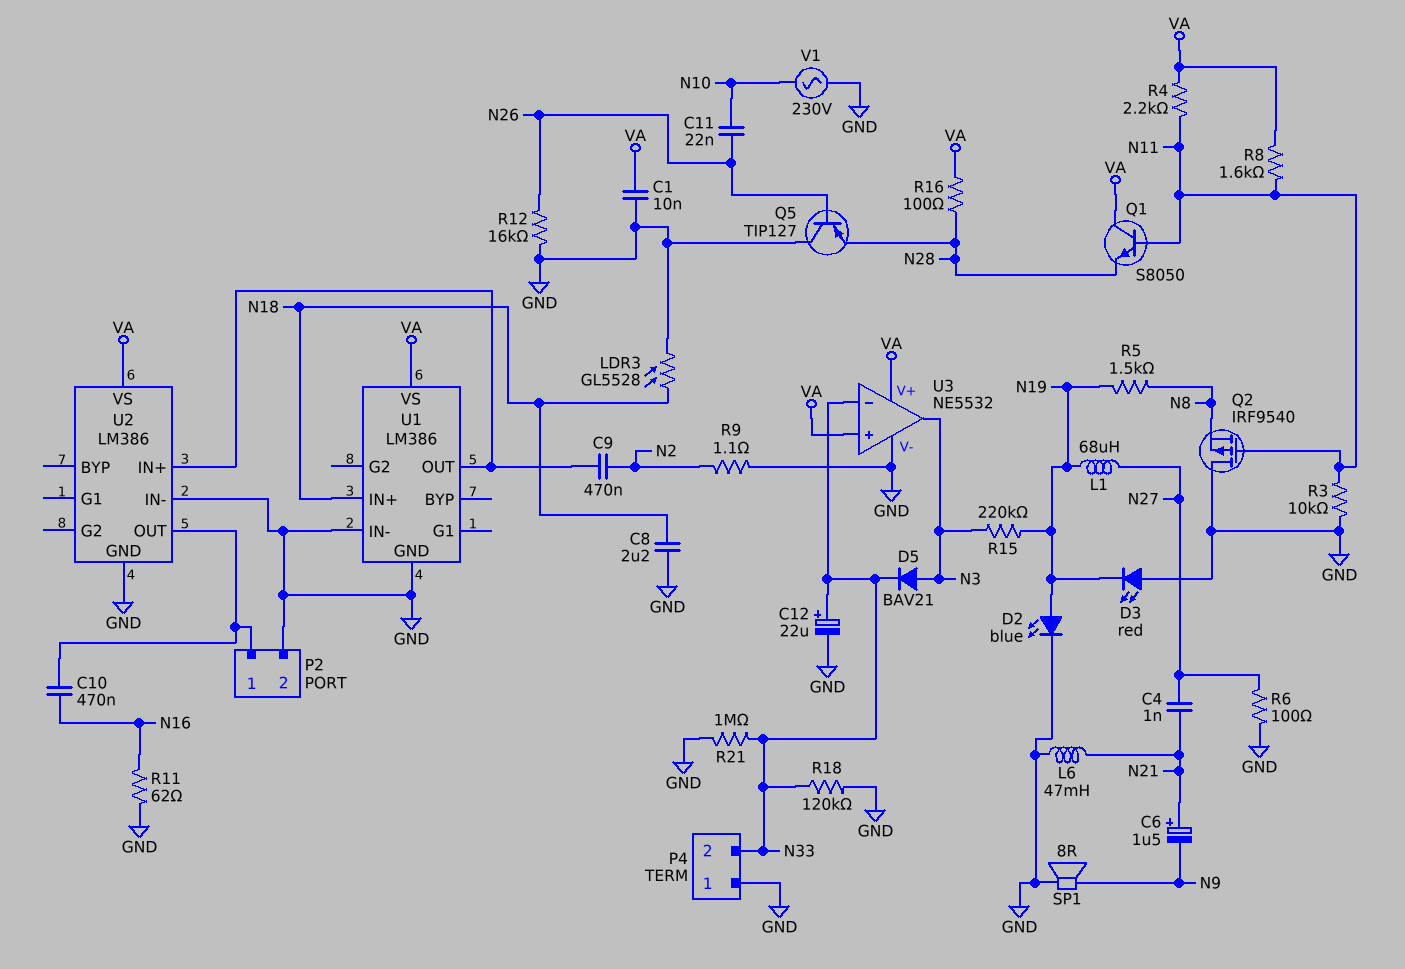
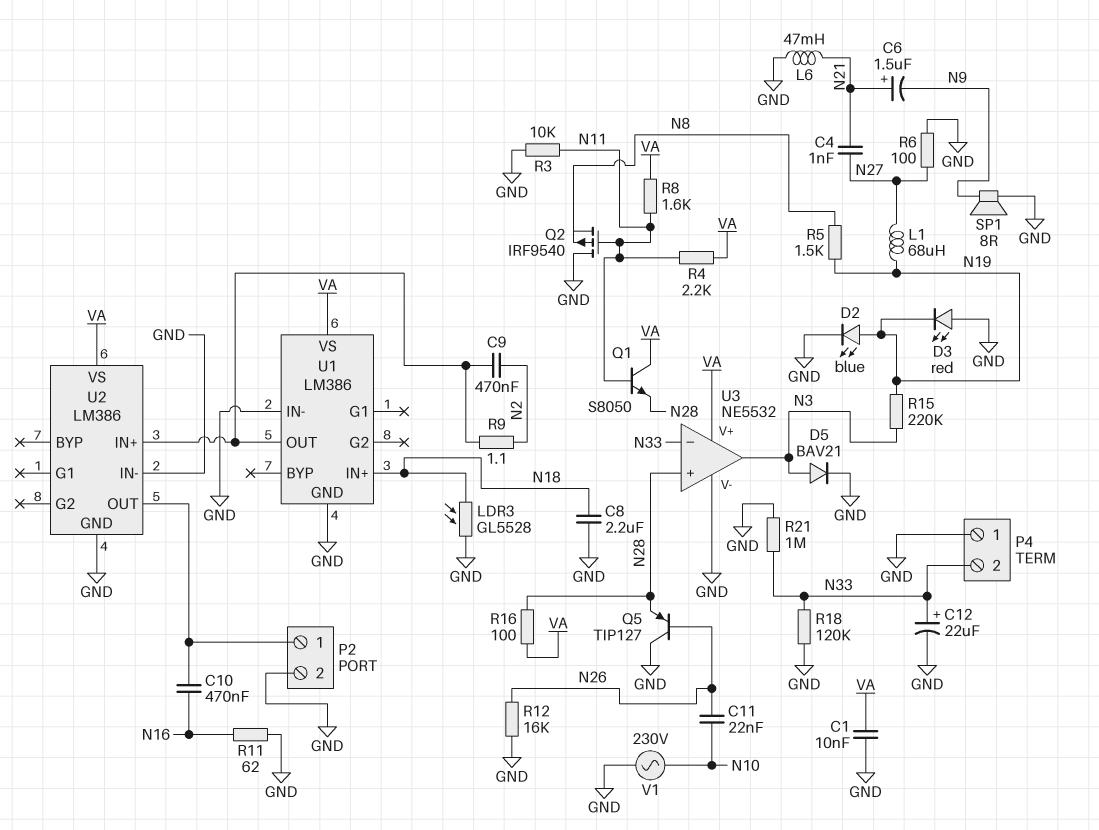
D5: diode BAV21 (A N3, K N33) -> diode BAV21 (A N3, K GND)
R9: 1.1 (GND, N2) -> 1.1 (N2, U1/OUT)
U3 pin in+: VA -> N28

